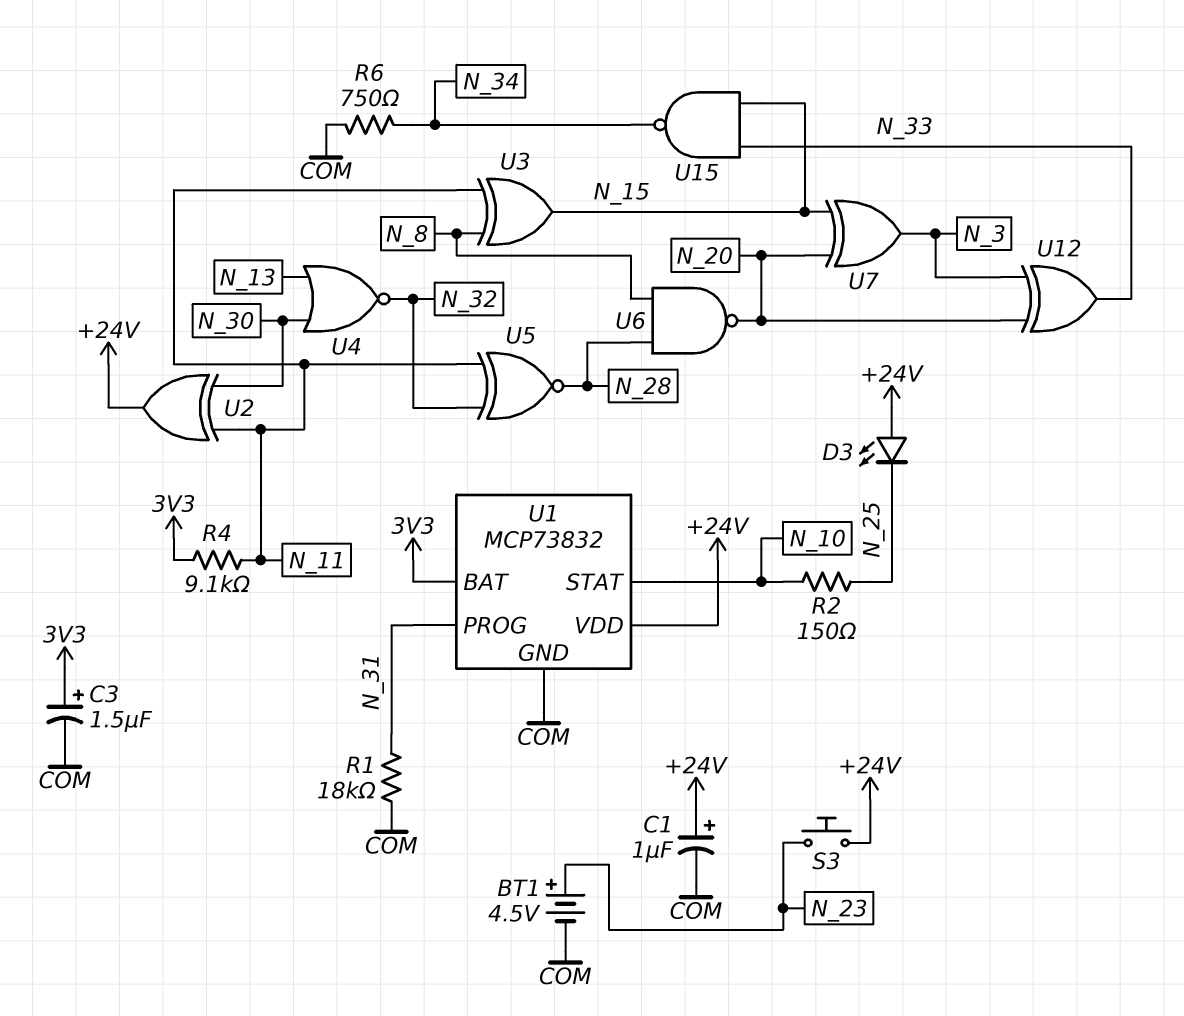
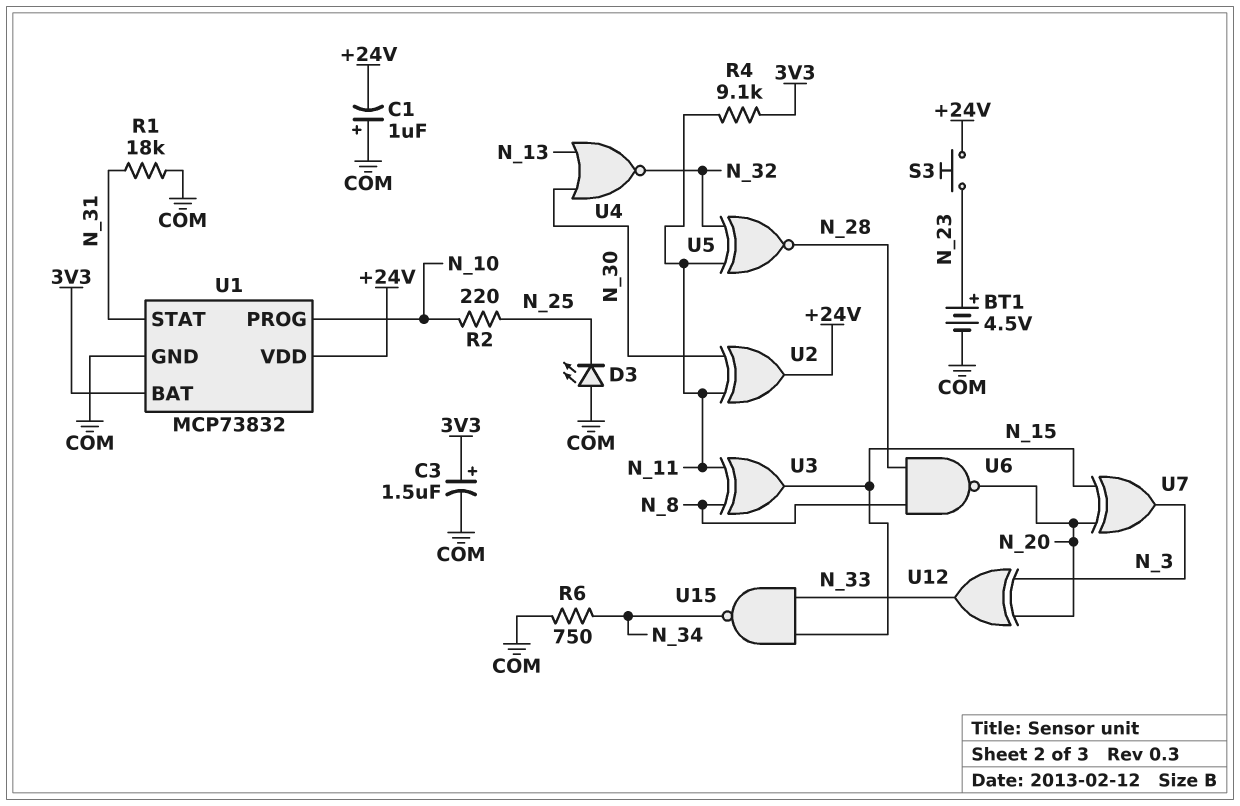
C1: 1uF (plus +24V, minus COM) -> 1uF (plus COM, minus +24V)
D3: LED (A +24V, K N_25) -> LED (A COM, K N_25)
R2: 150 (N_10, N_25) -> 220 (N_10, N_25)
U1 pin PROG: N_31 -> N_10
U1 pin STAT: N_10 -> N_31

